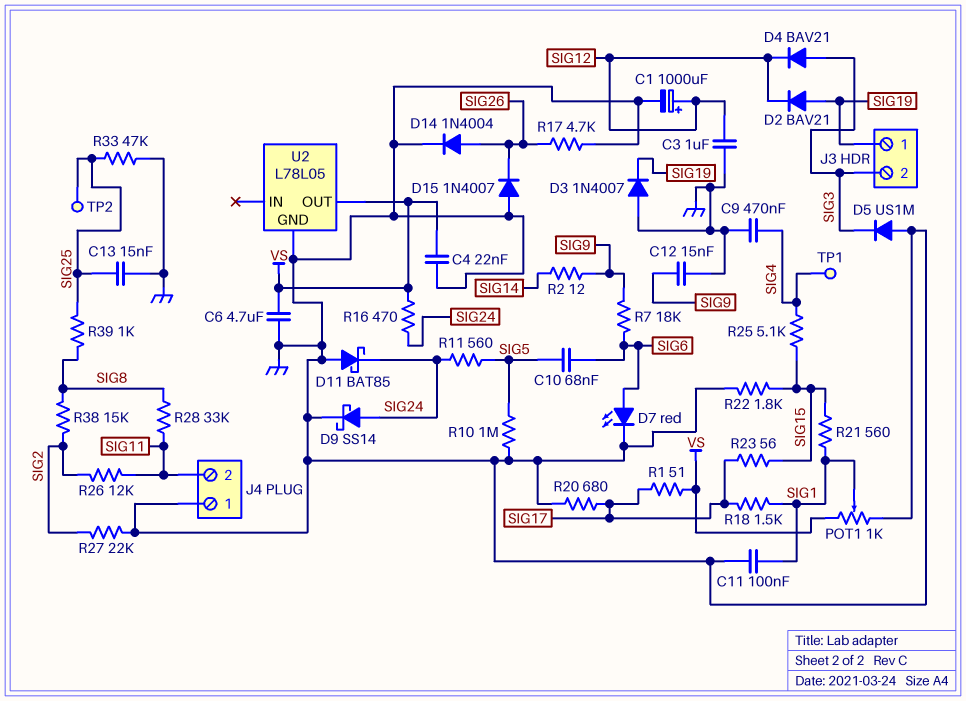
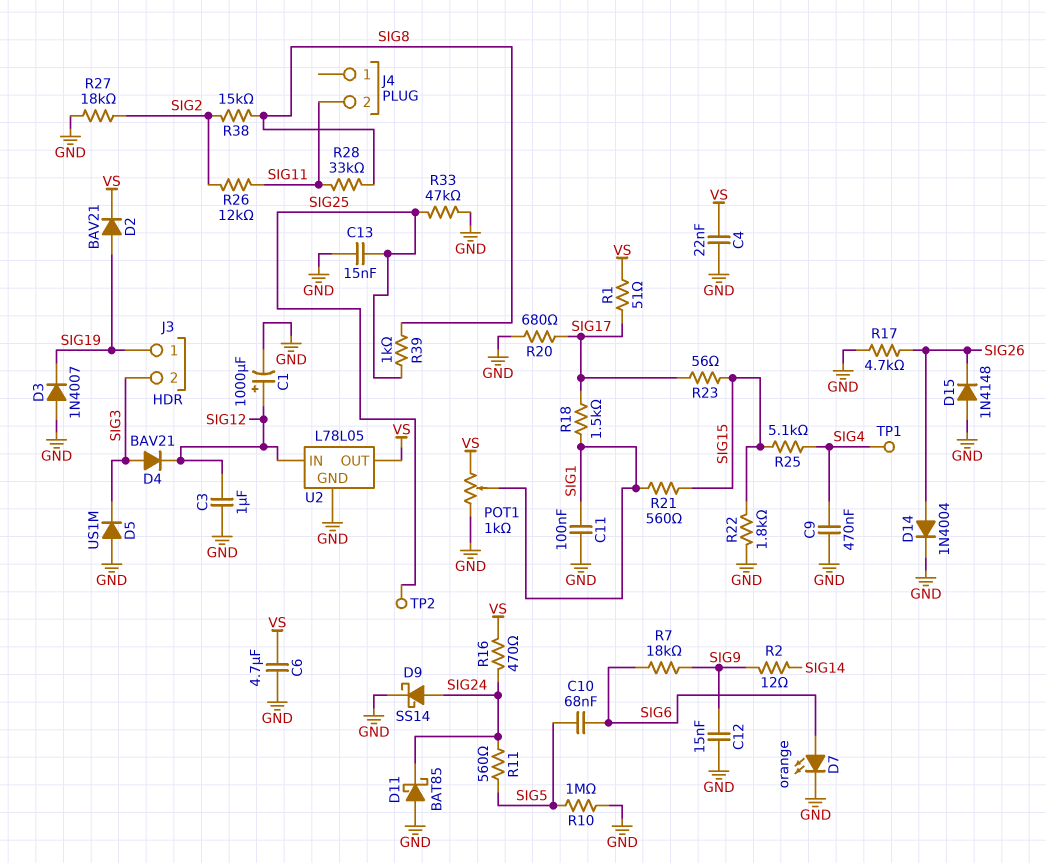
D2: diode BAV21 (A SIG19, K SIG12) -> diode BAV21 (A SIG19, K VS)
D7: LED red (A SIG6, K GND) -> LED orange (A SIG6, K GND)
D15: diode 1N4007 (A GND, K SIG26) -> diode 1N4148 (A GND, K SIG26)
J4 pin 1: GND -> none
R27: 22k (GND, SIG2) -> 18k (GND, SIG2)
U2 pin IN: none -> SIG12

